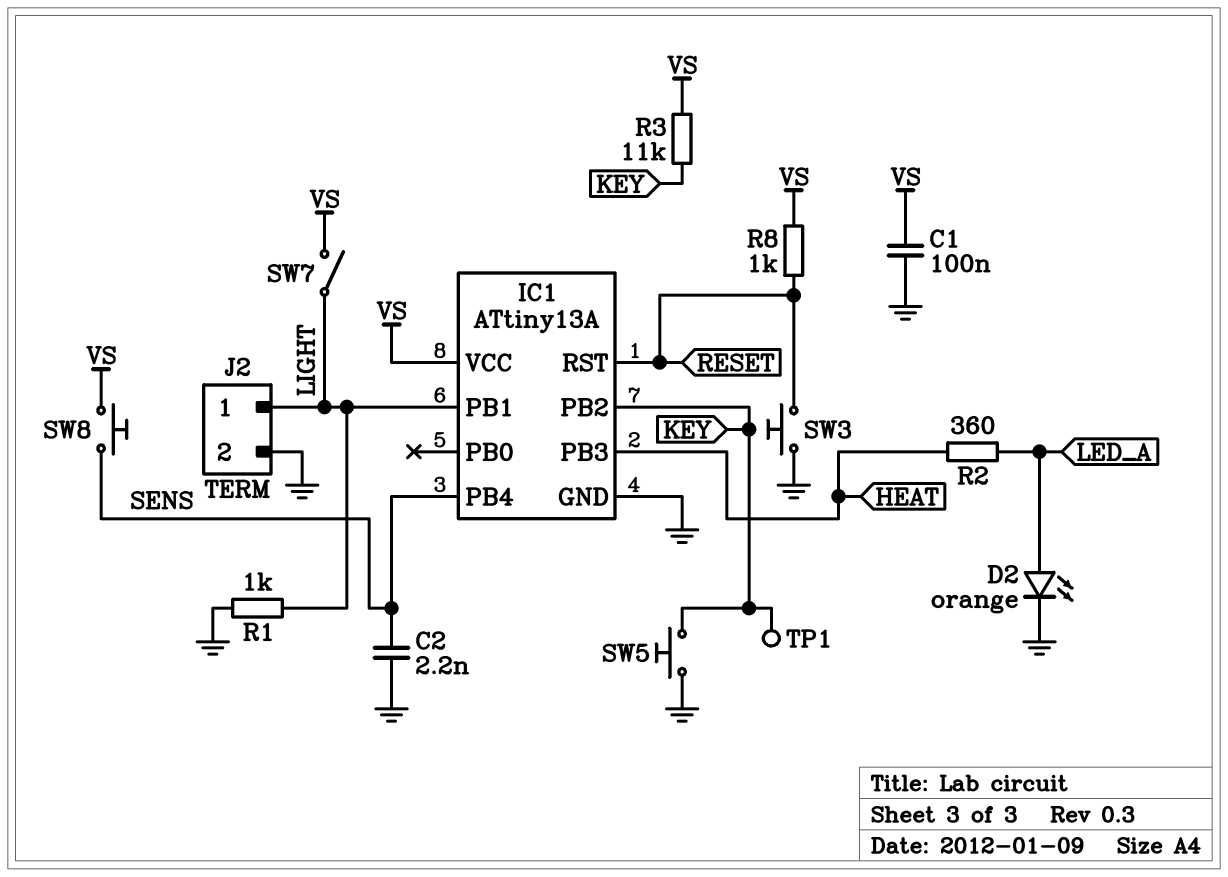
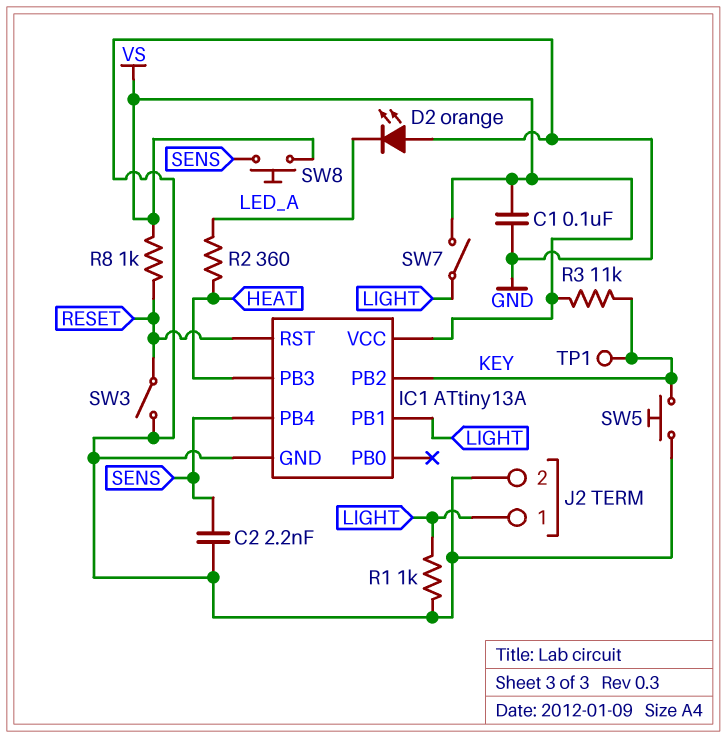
D2: LED orange (A LED_A, K GND) -> LED orange (A GND, K LED_A)
SW3: button (GND, RESET) -> switch (GND, RESET)

